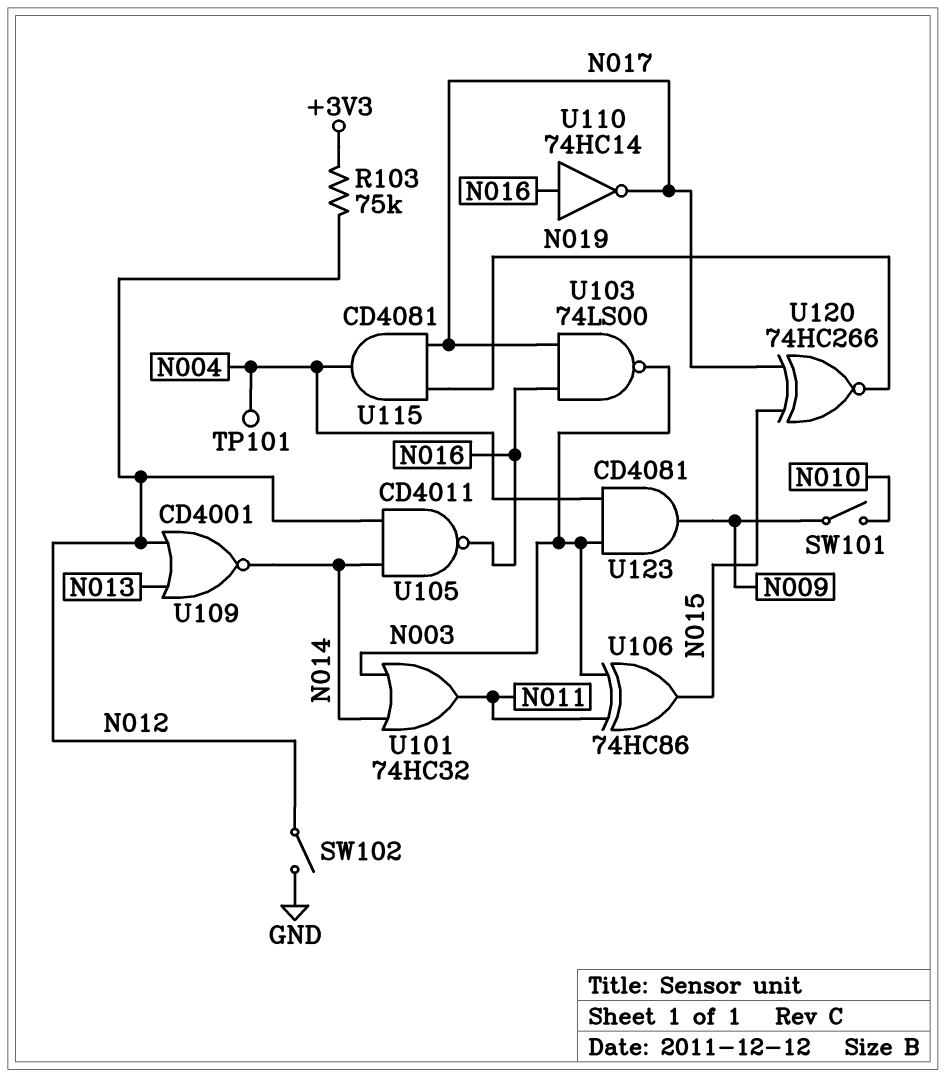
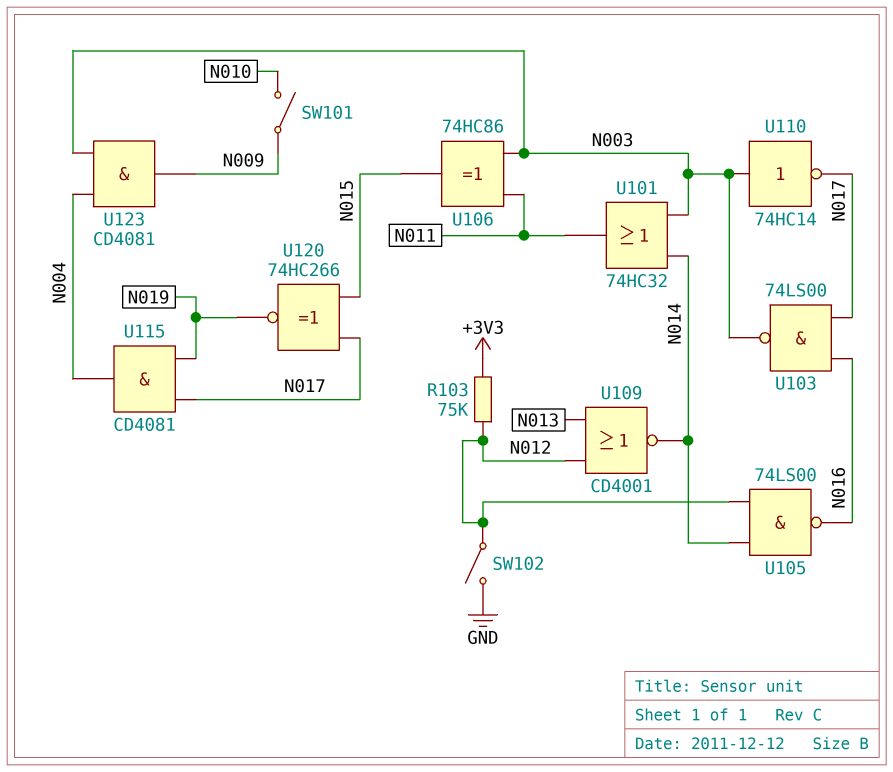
TP101: test point (N004) -> none
U105: NAND CD4011 (in N012, in N014, out N016) -> NAND 74LS00 (in N012, in N014, out N016)
U110: NOT 74HC14 (in N016, out N017) -> NOT 74HC14 (in N003, out N017)

